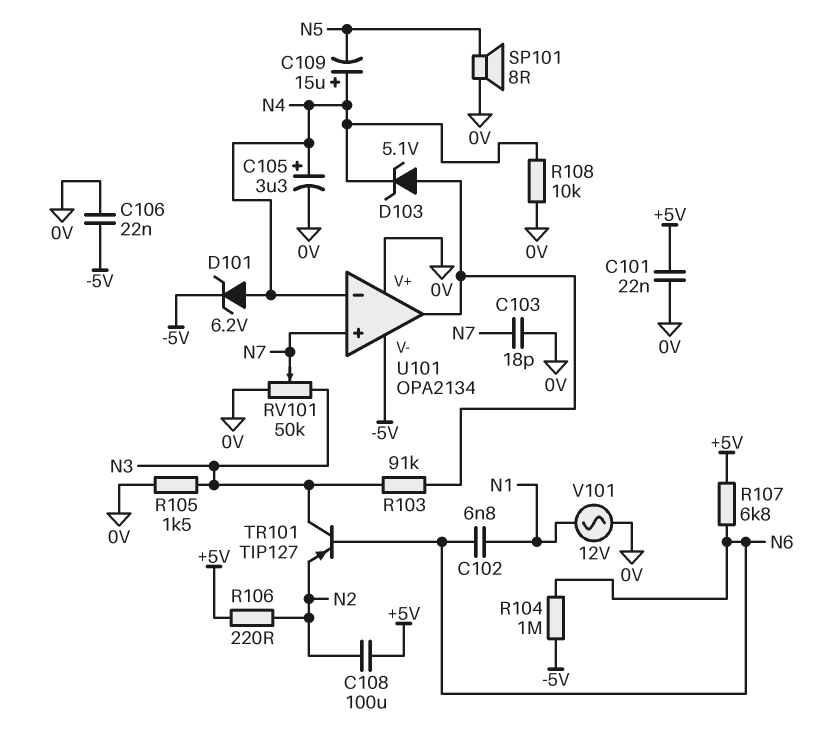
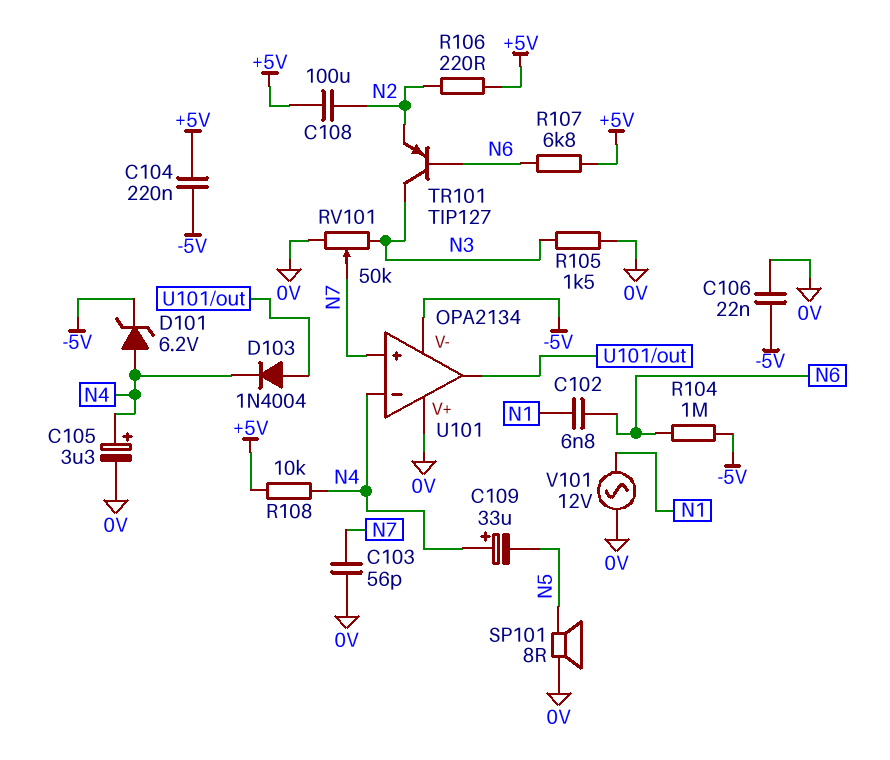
C101: 22nF (+5V, 0V) -> none
C103: 18pF (0V, N7) -> 56pF (0V, N7)
C104: none -> 220nF (+5V, -5V)
C109: 15uF (plus N4, minus N5) -> 33uF (plus N4, minus N5)
D103: zener 5.1V (A U101/out, K N4) -> diode 1N4004 (A U101/out, K N4)
R103: 91k (N3, U101/out) -> none
R108: 10k (0V, N4) -> 10k (+5V, N4)

